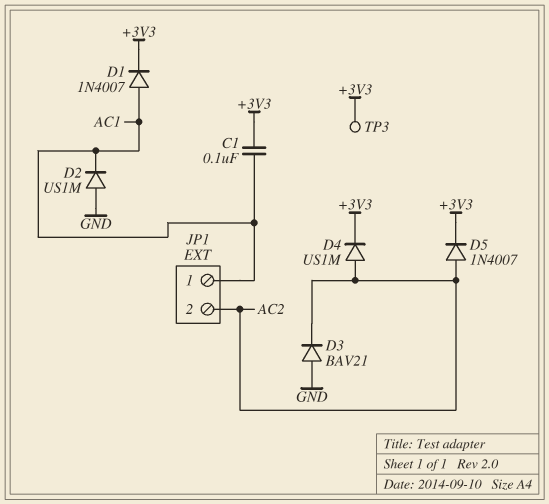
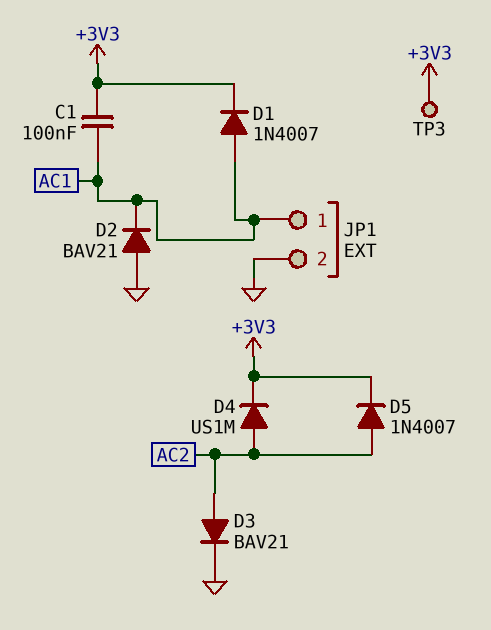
D2: diode US1M (A GND, K AC1) -> diode BAV21 (A GND, K AC1)
D3: diode BAV21 (A GND, K AC2) -> diode BAV21 (A AC2, K GND)
JP1 pin 2: AC2 -> GND

